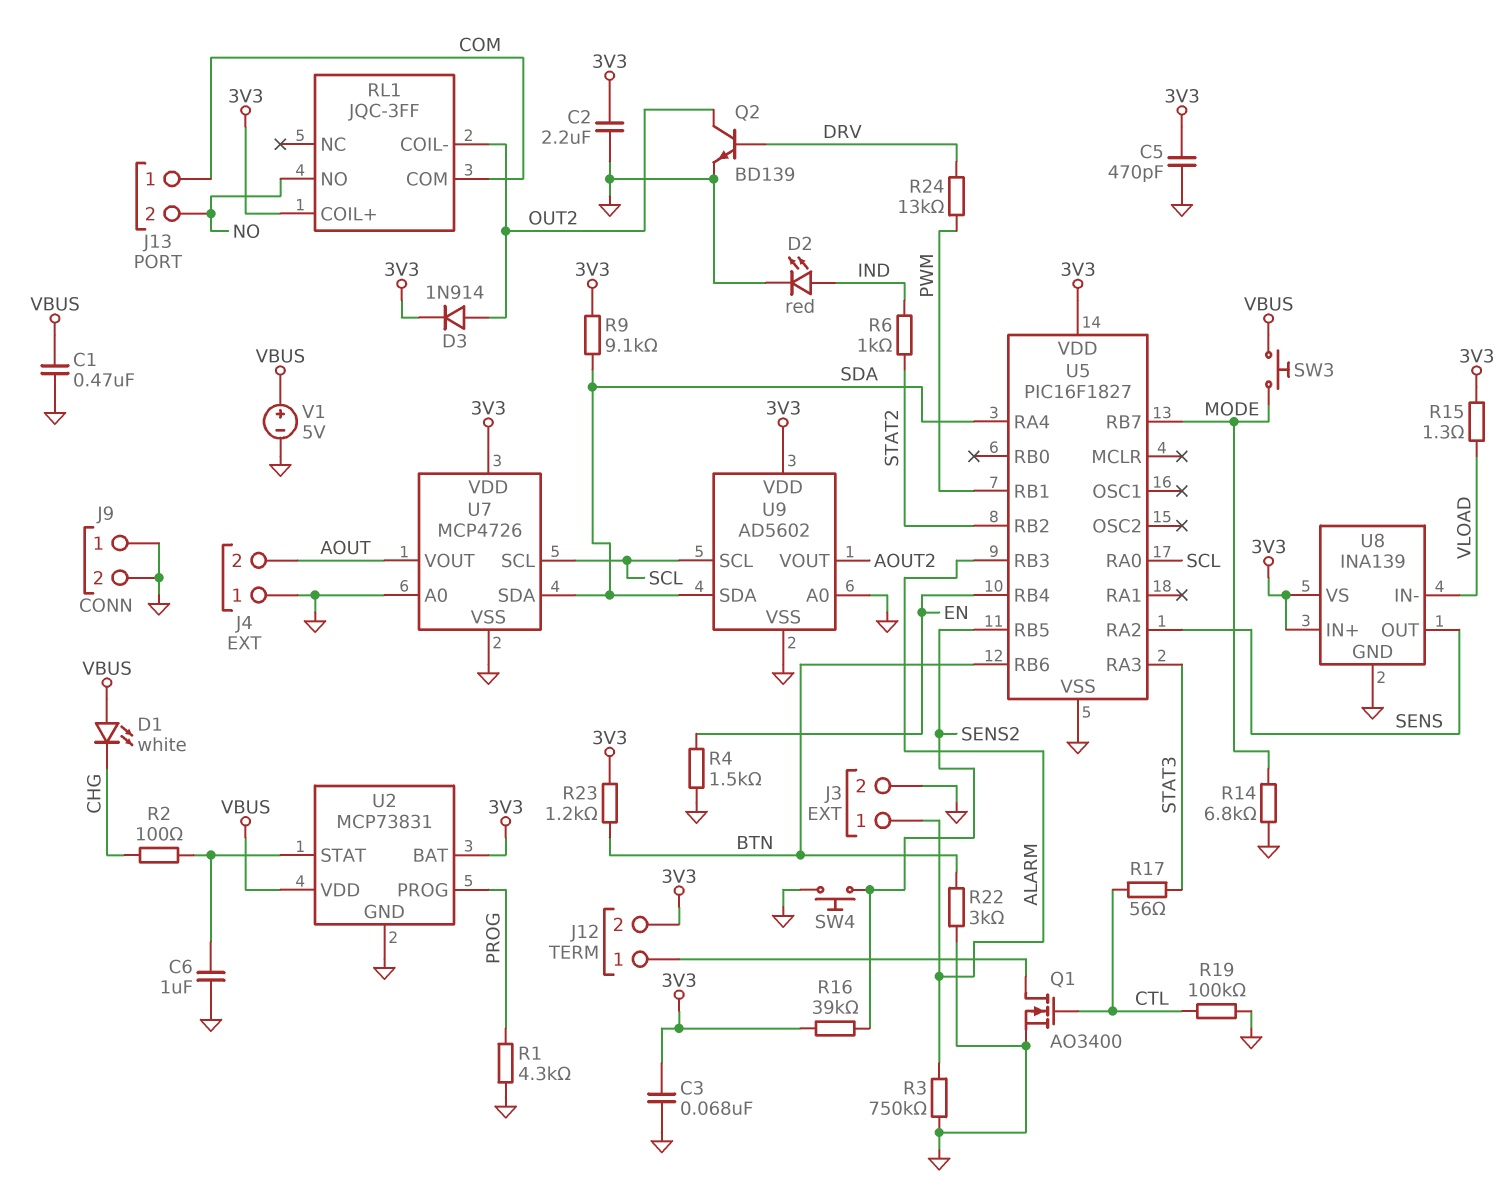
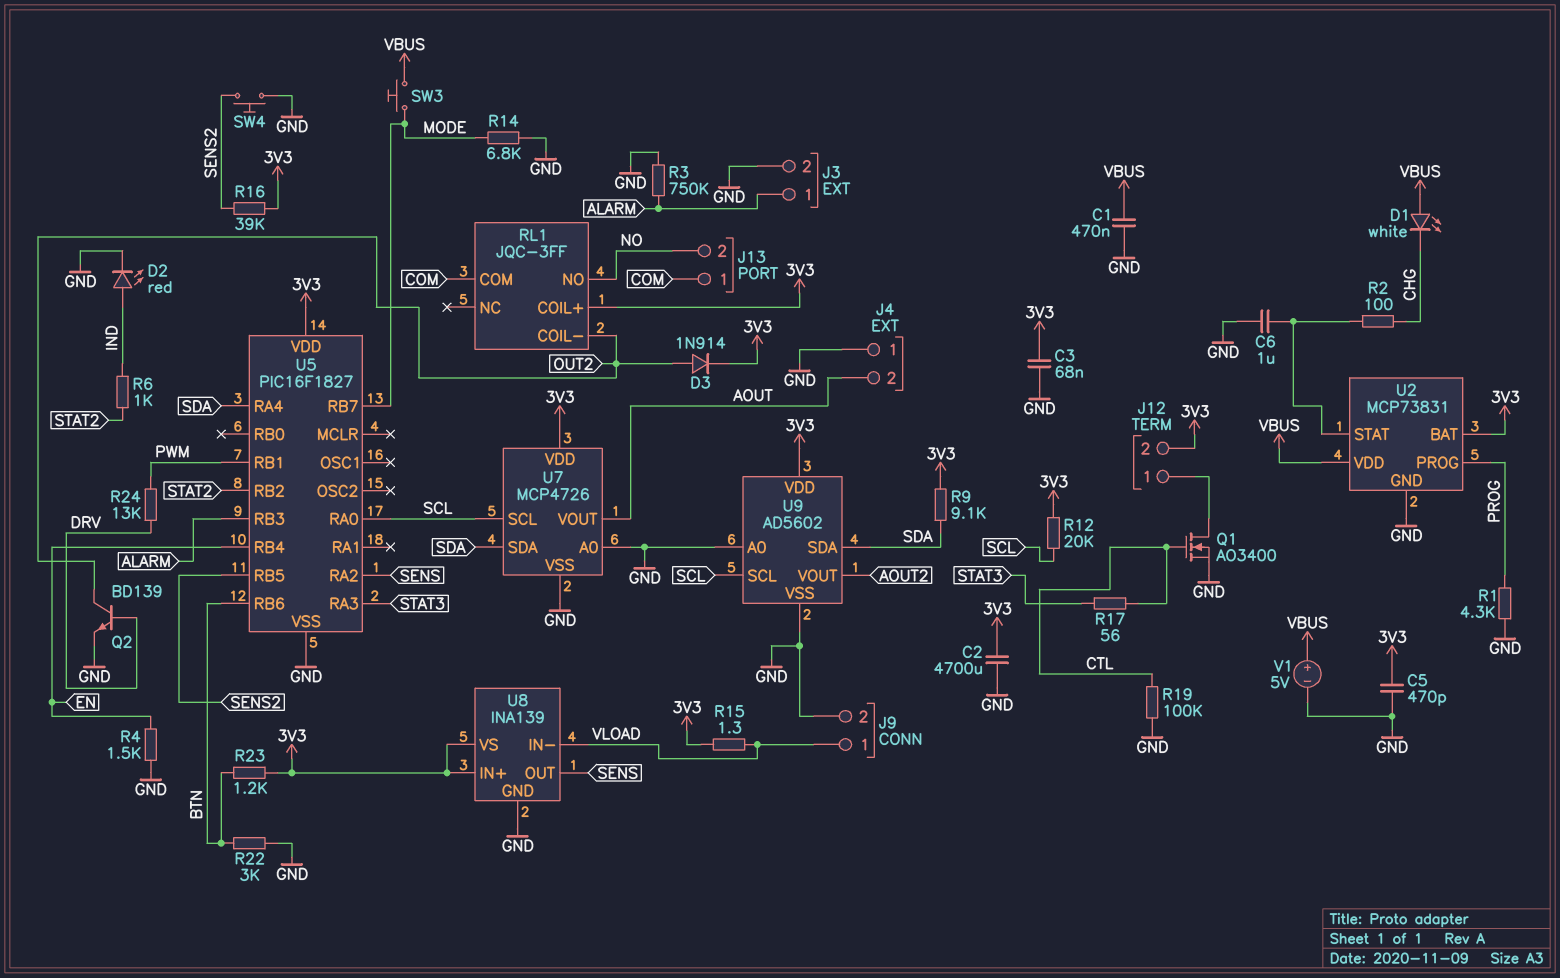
C2: 2.2uF (3V3, GND) -> 4700uF (3V3, GND)
J9 pin 1: GND -> VLOAD
R12: none -> 20k (3V3, SCL)

